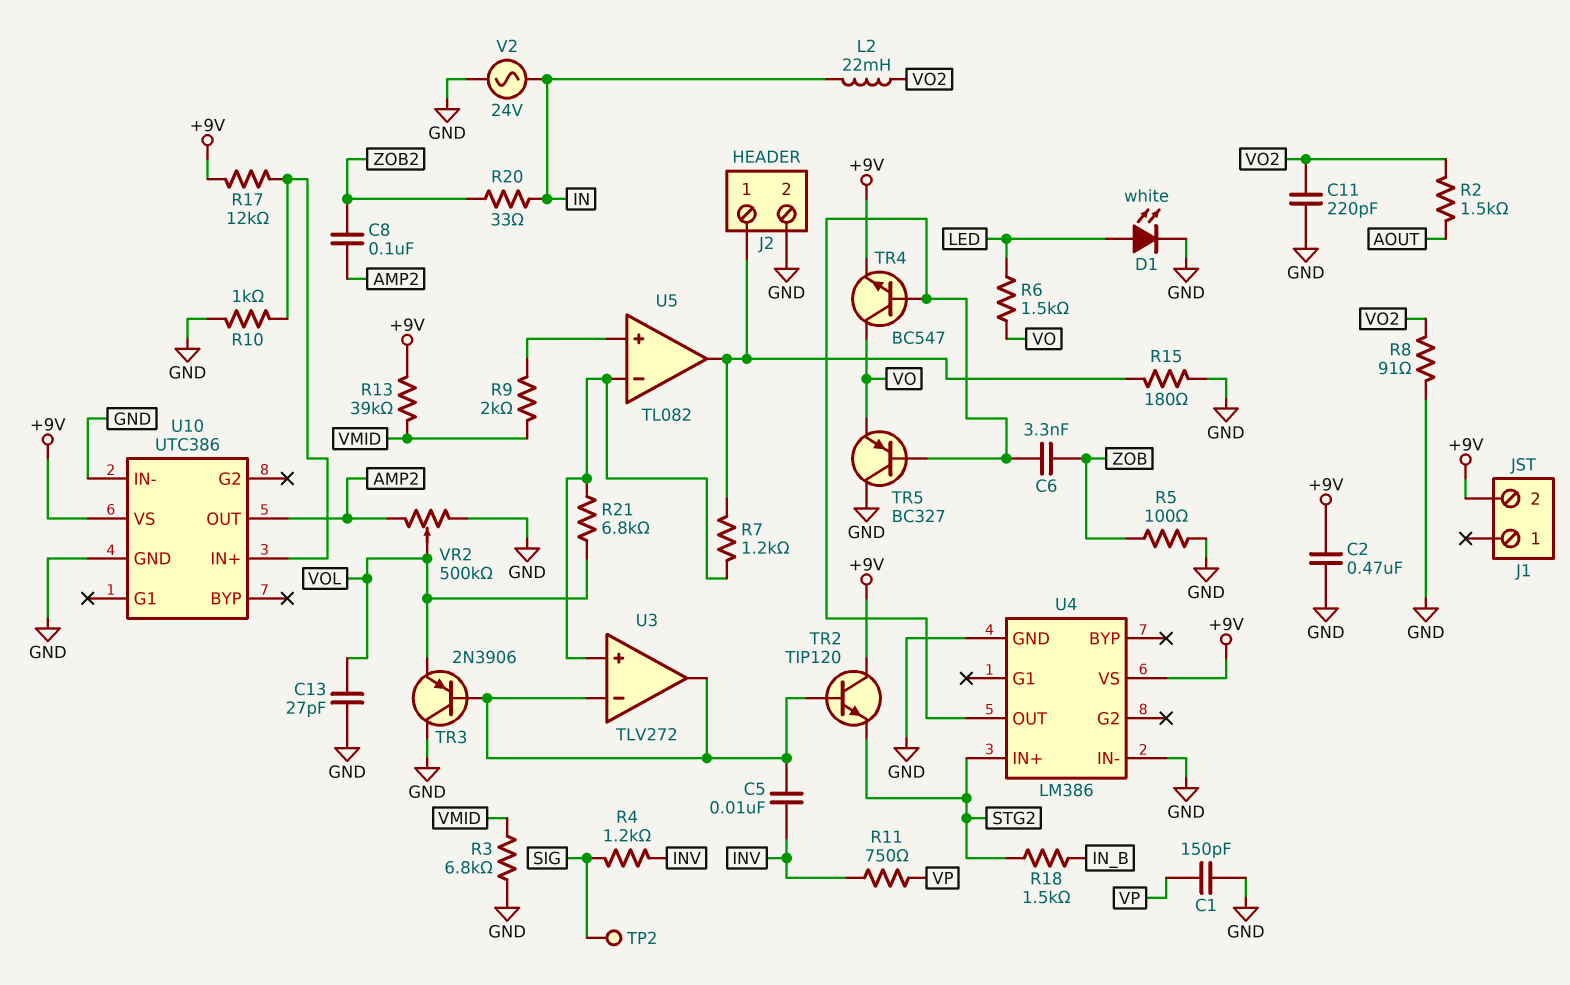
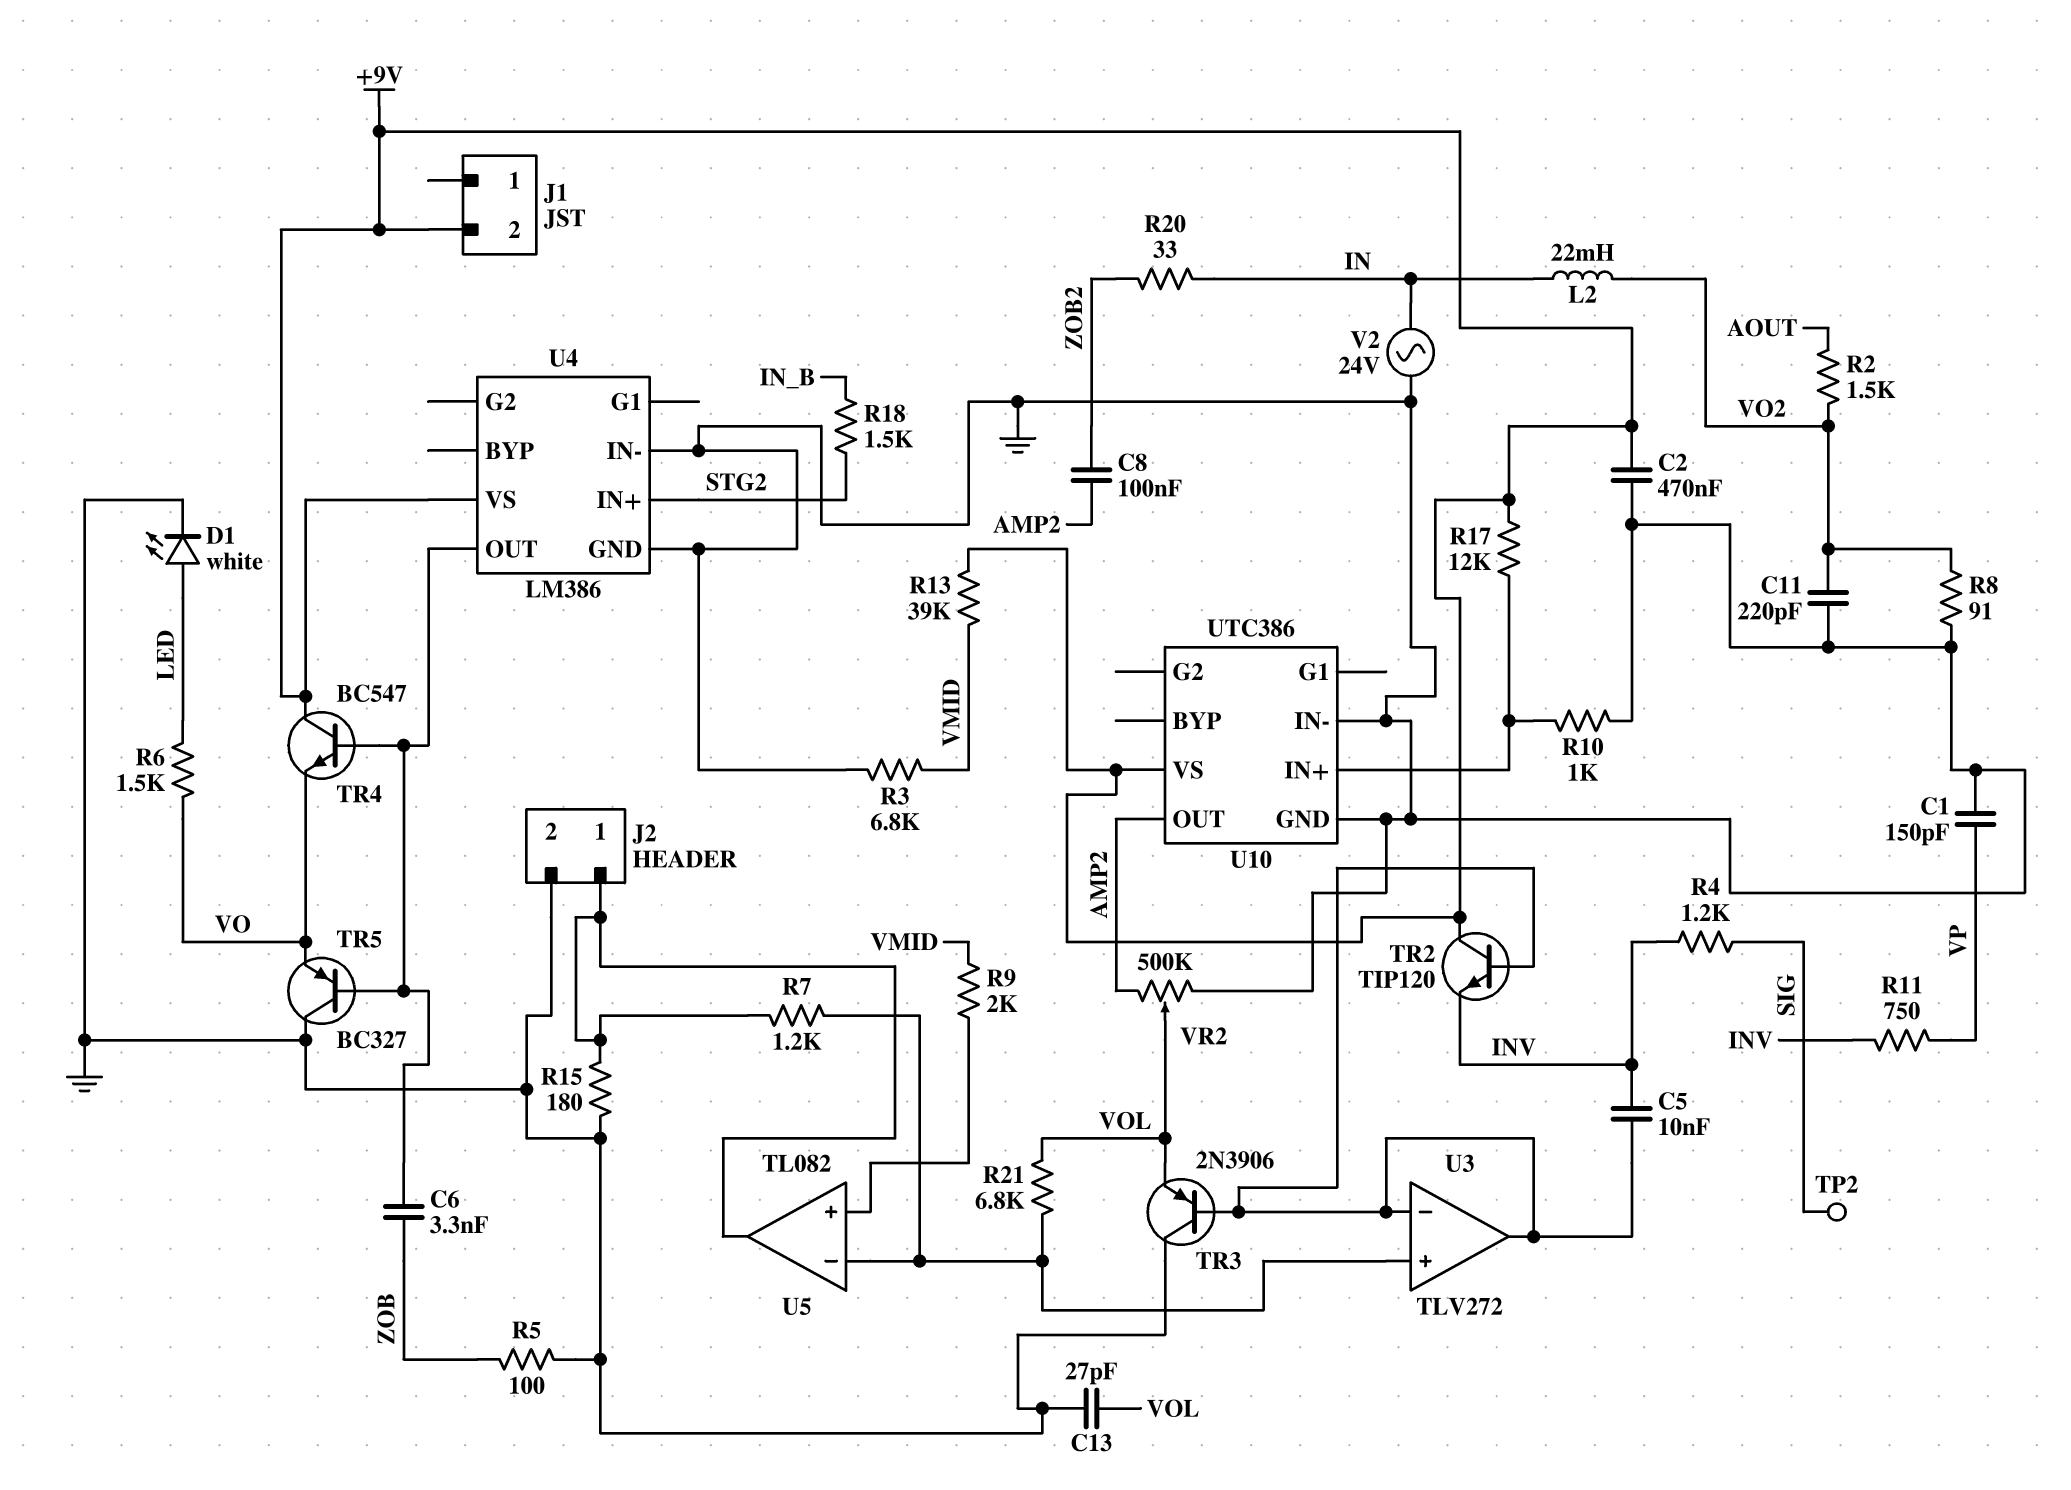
TR2: NPN TIP120 (B U3/in-, C +9V, E STG2) -> NPN TIP120 (B U3/in-, C +9V, E INV)
TR4: NPN BC547 (B U4/OUT, C VO, E +9V) -> NPN BC547 (B U4/OUT, C +9V, E VO)

